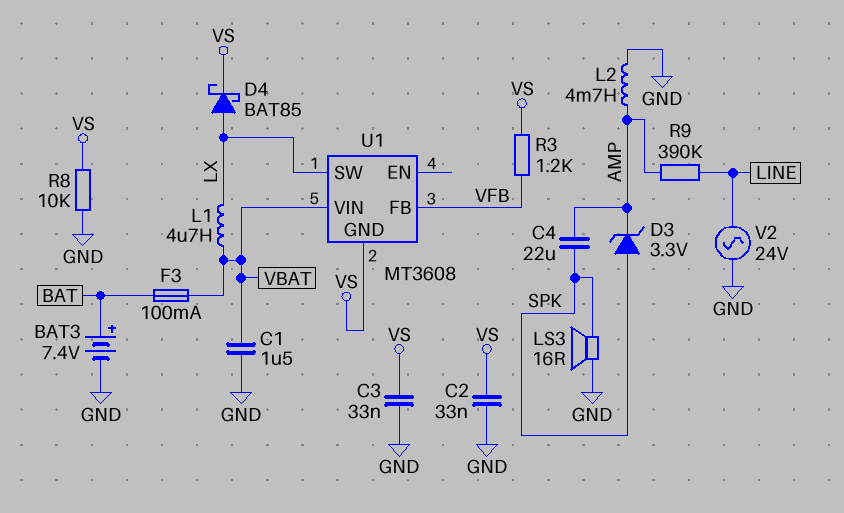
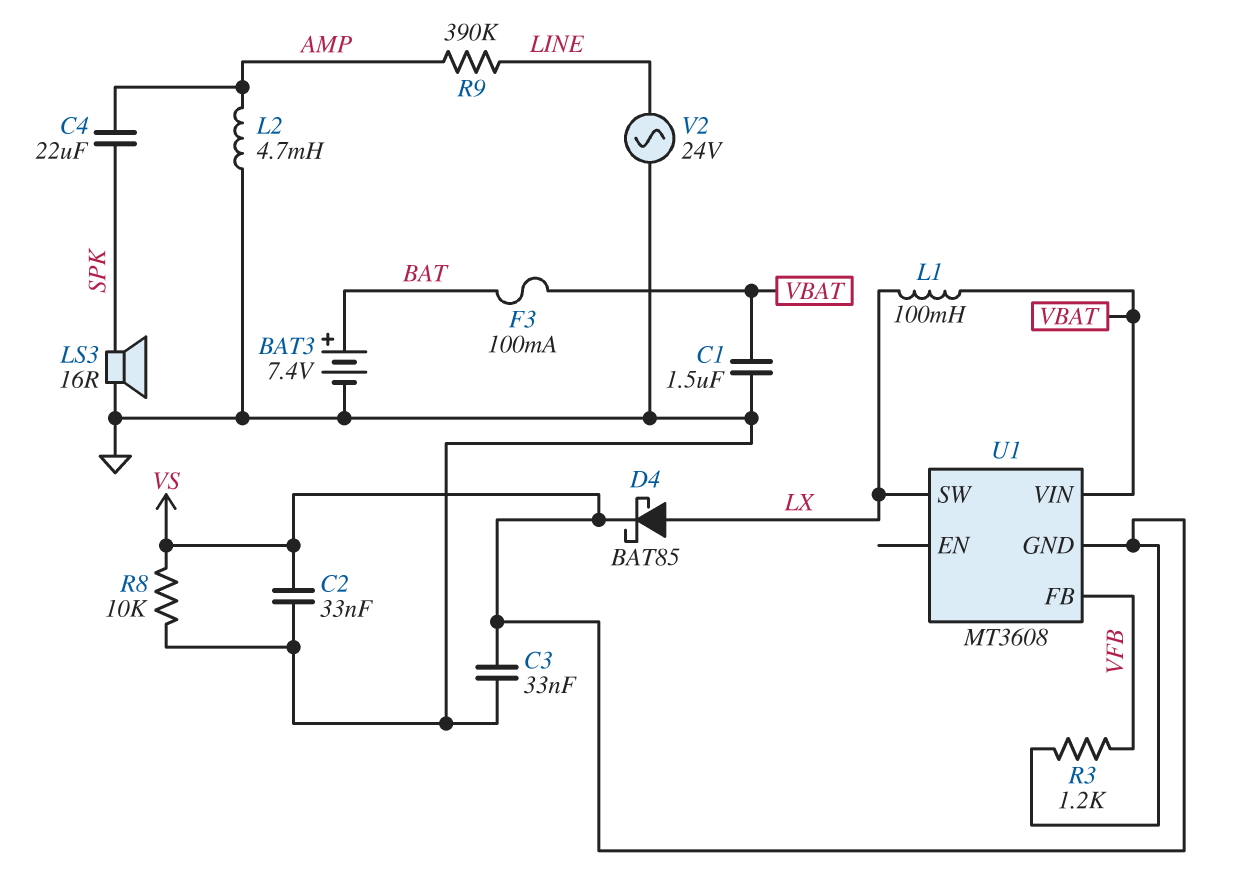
D3: zener 3.3V (A SPK, K AMP) -> none
L1: 4.7uH (LX, VBAT) -> 100mH (LX, VBAT)

